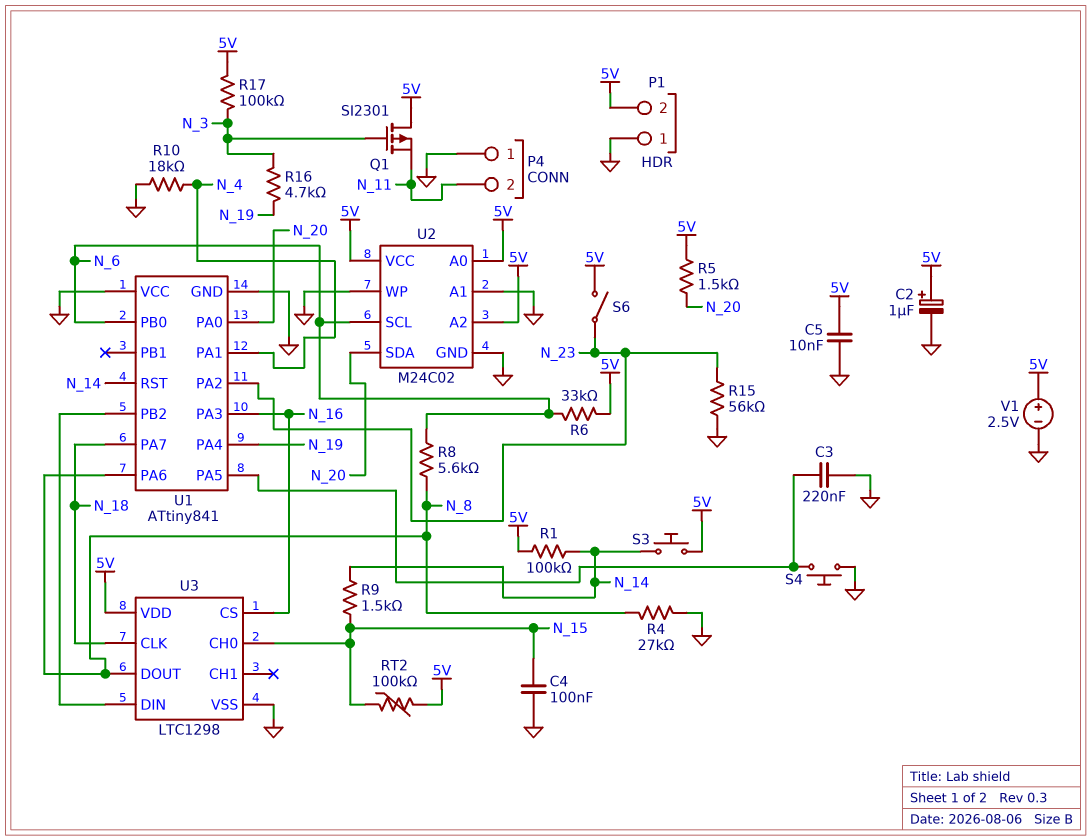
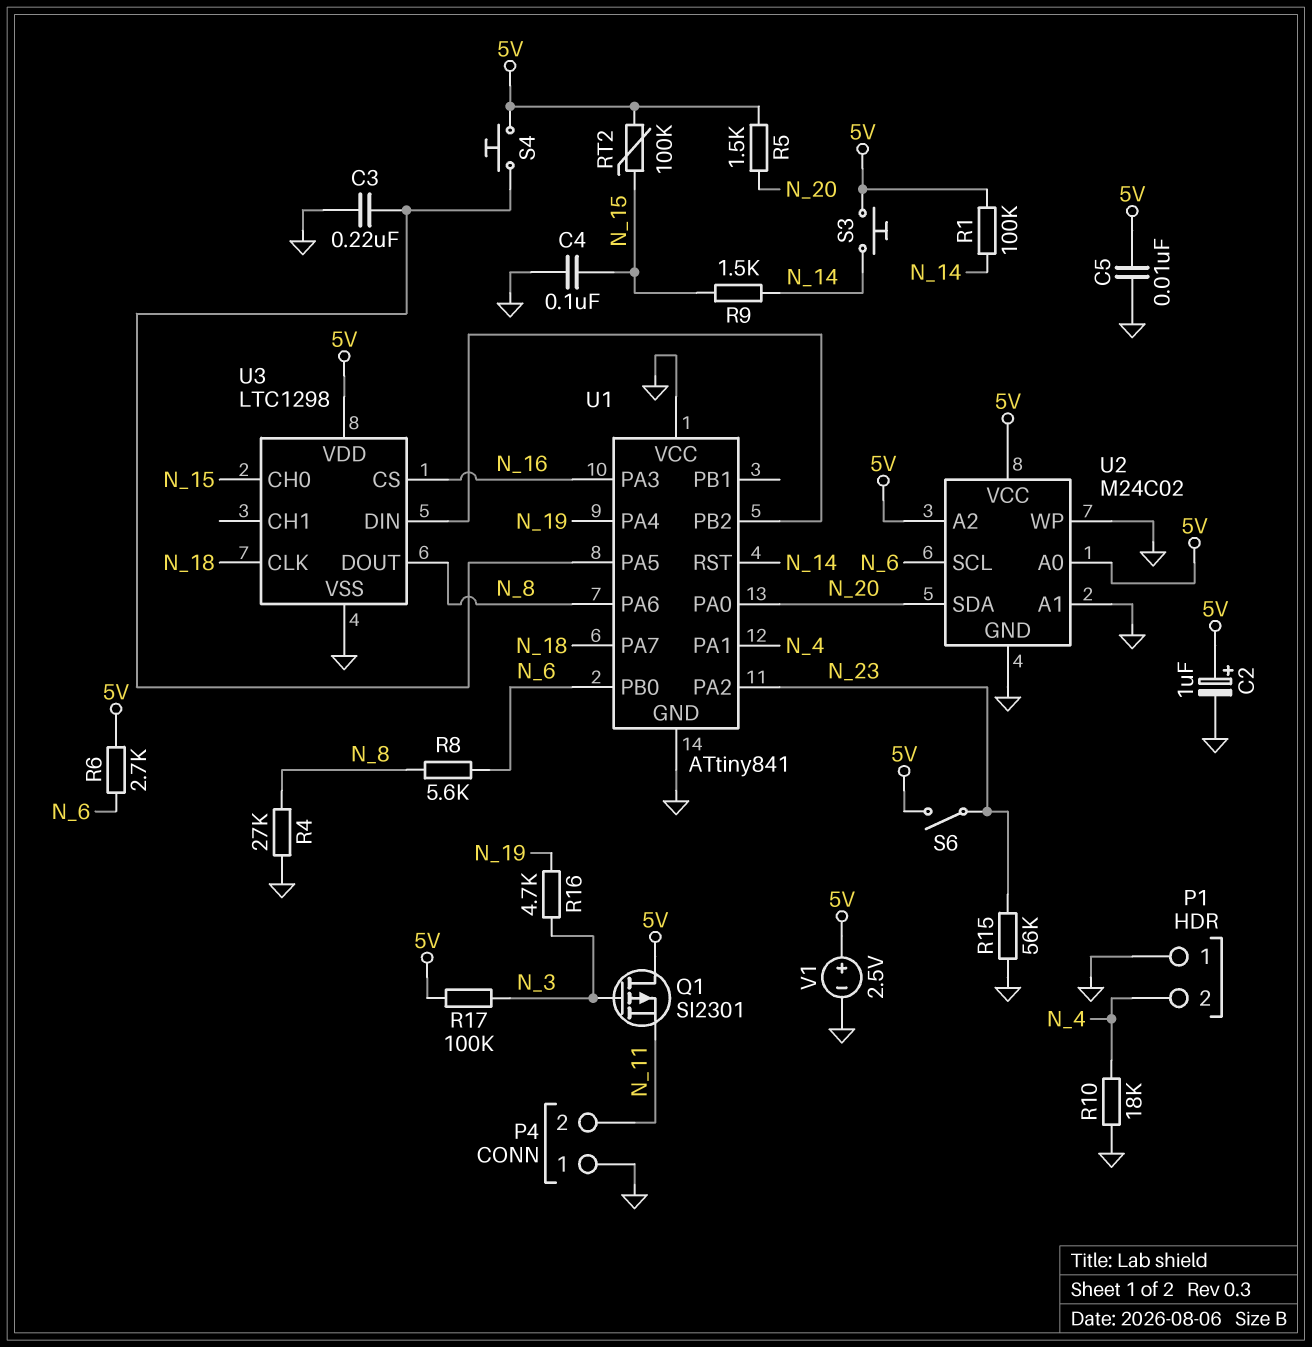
P1 pin 2: 5V -> N_4
R6: 33k (5V, N_6) -> 2.7k (5V, N_6)
S4: button (GND, U1/PA5) -> button (5V, U1/PA5)

